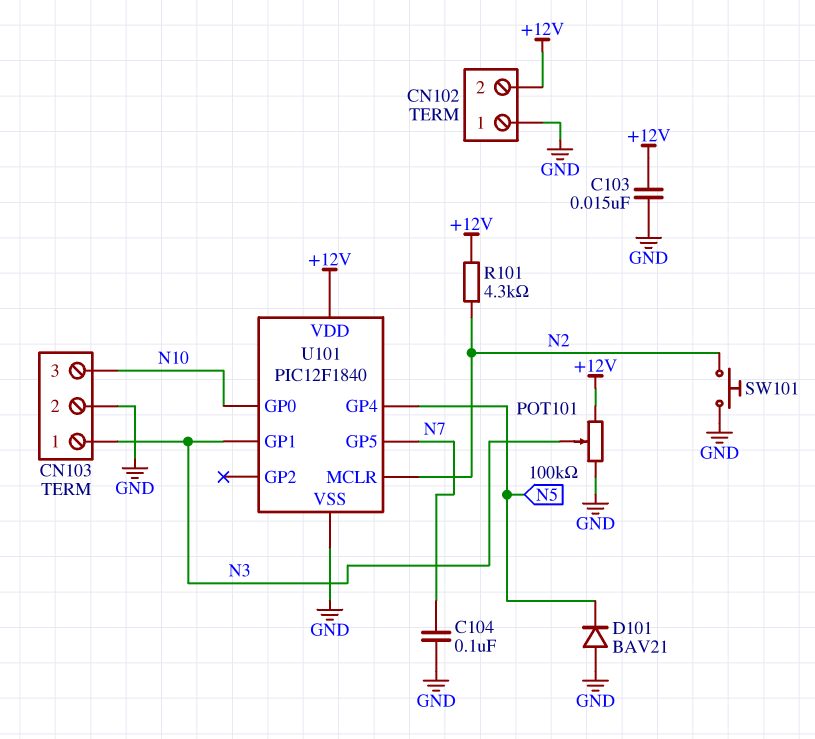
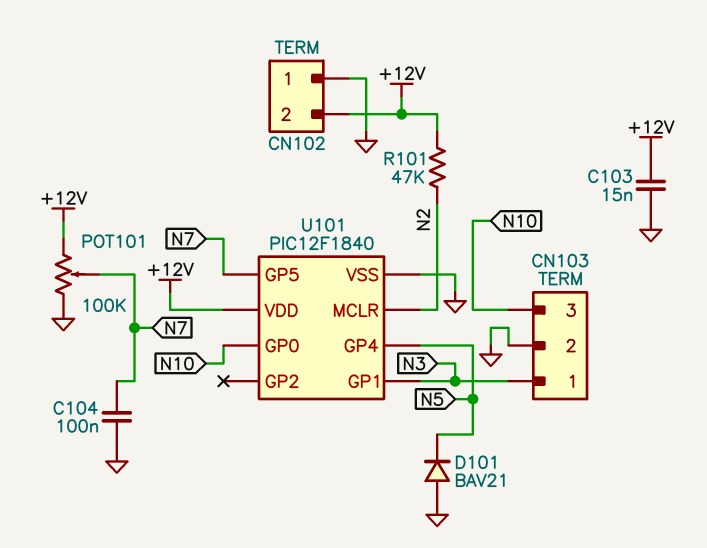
POT101: 100k (+12V, GND, wiper N3) -> 100k (+12V, GND, wiper N7)
R101: 4.3k (+12V, N2) -> 47k (+12V, N2)
SW101: button (GND, N2) -> none

